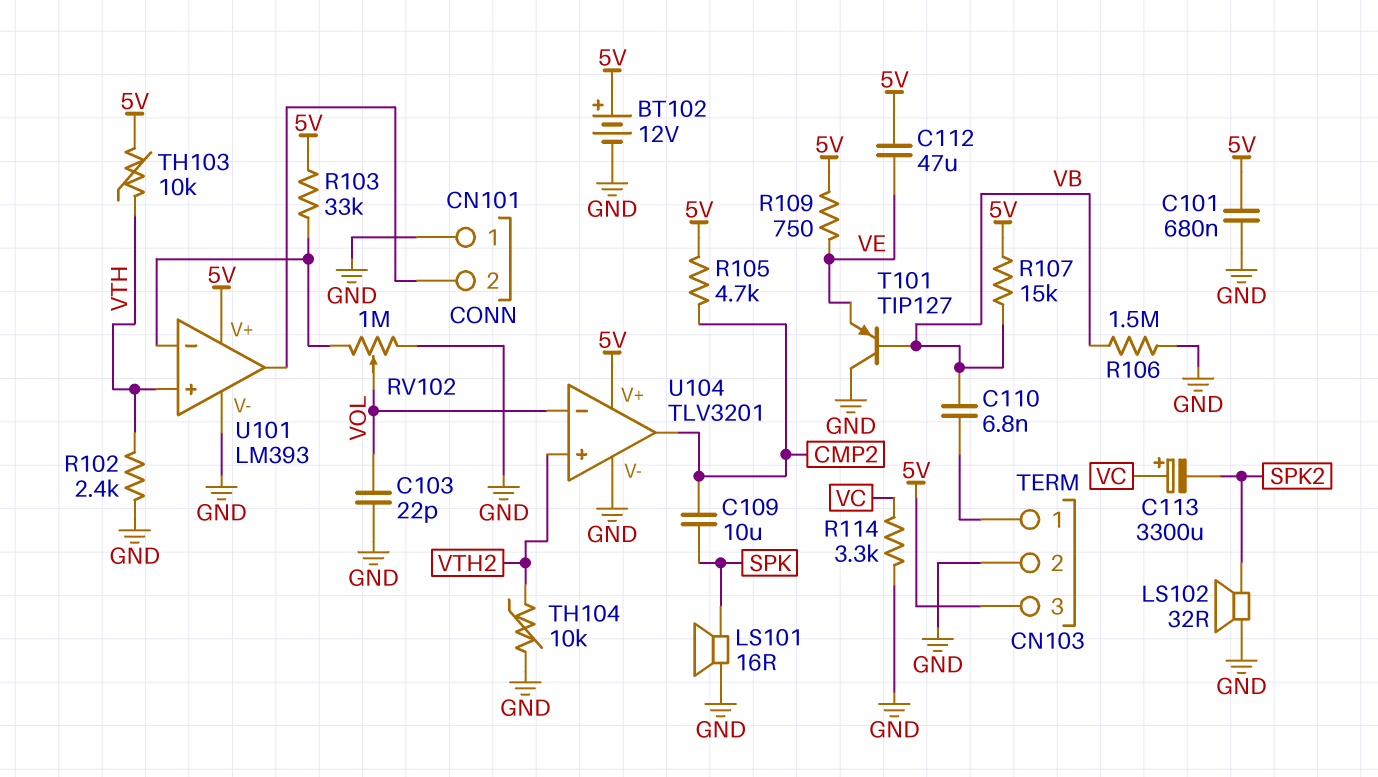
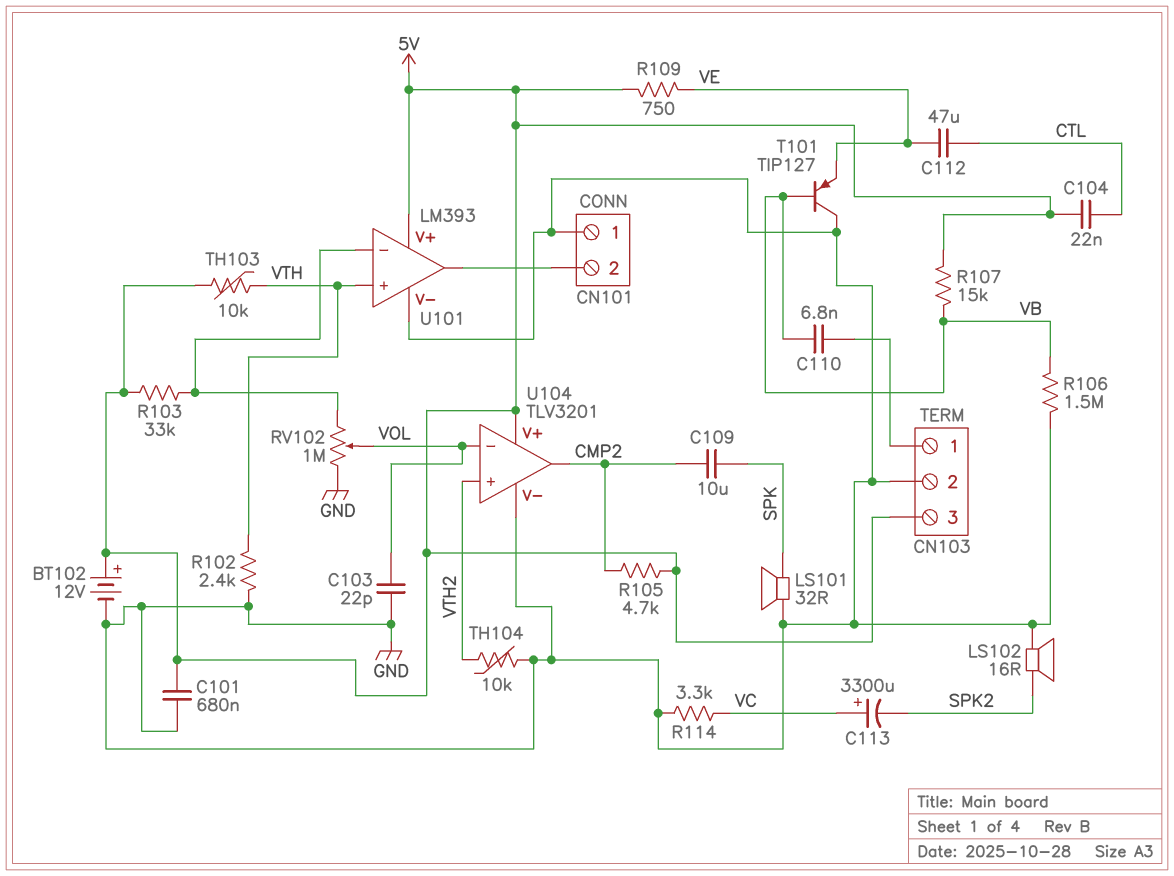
C104: none -> 22nF (5V, CTL)
C112: 47uF (5V, VE) -> 47uF (CTL, VE)
LS101: speaker 16R (GND, SPK) -> speaker 32R (GND, SPK)
LS102: speaker 32R (GND, SPK2) -> speaker 16R (GND, SPK2)

